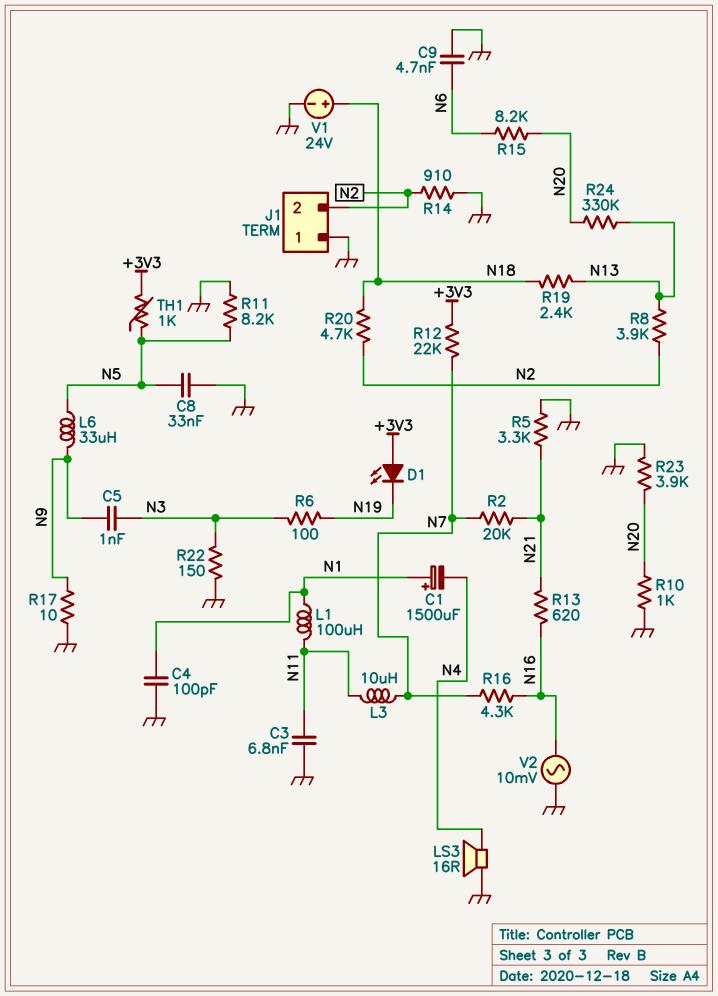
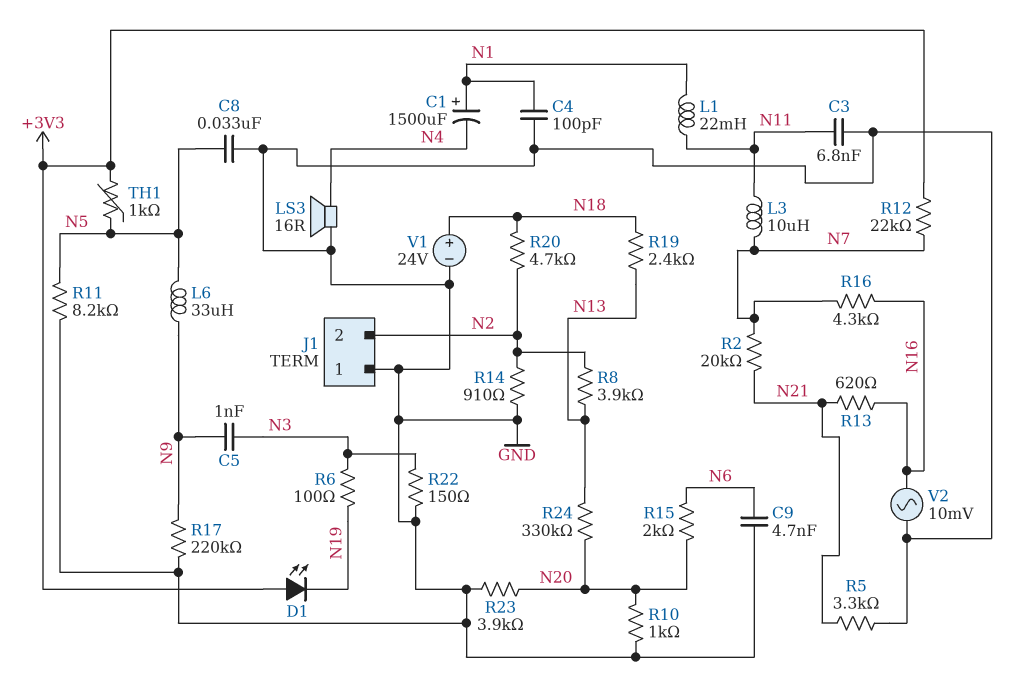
L1: 100uH (N1, N11) -> 22mH (N1, N11)
R15: 8.2k (N6, N20) -> 2k (N6, N20)
R17: 10 (GND, N9) -> 220k (GND, N9)

